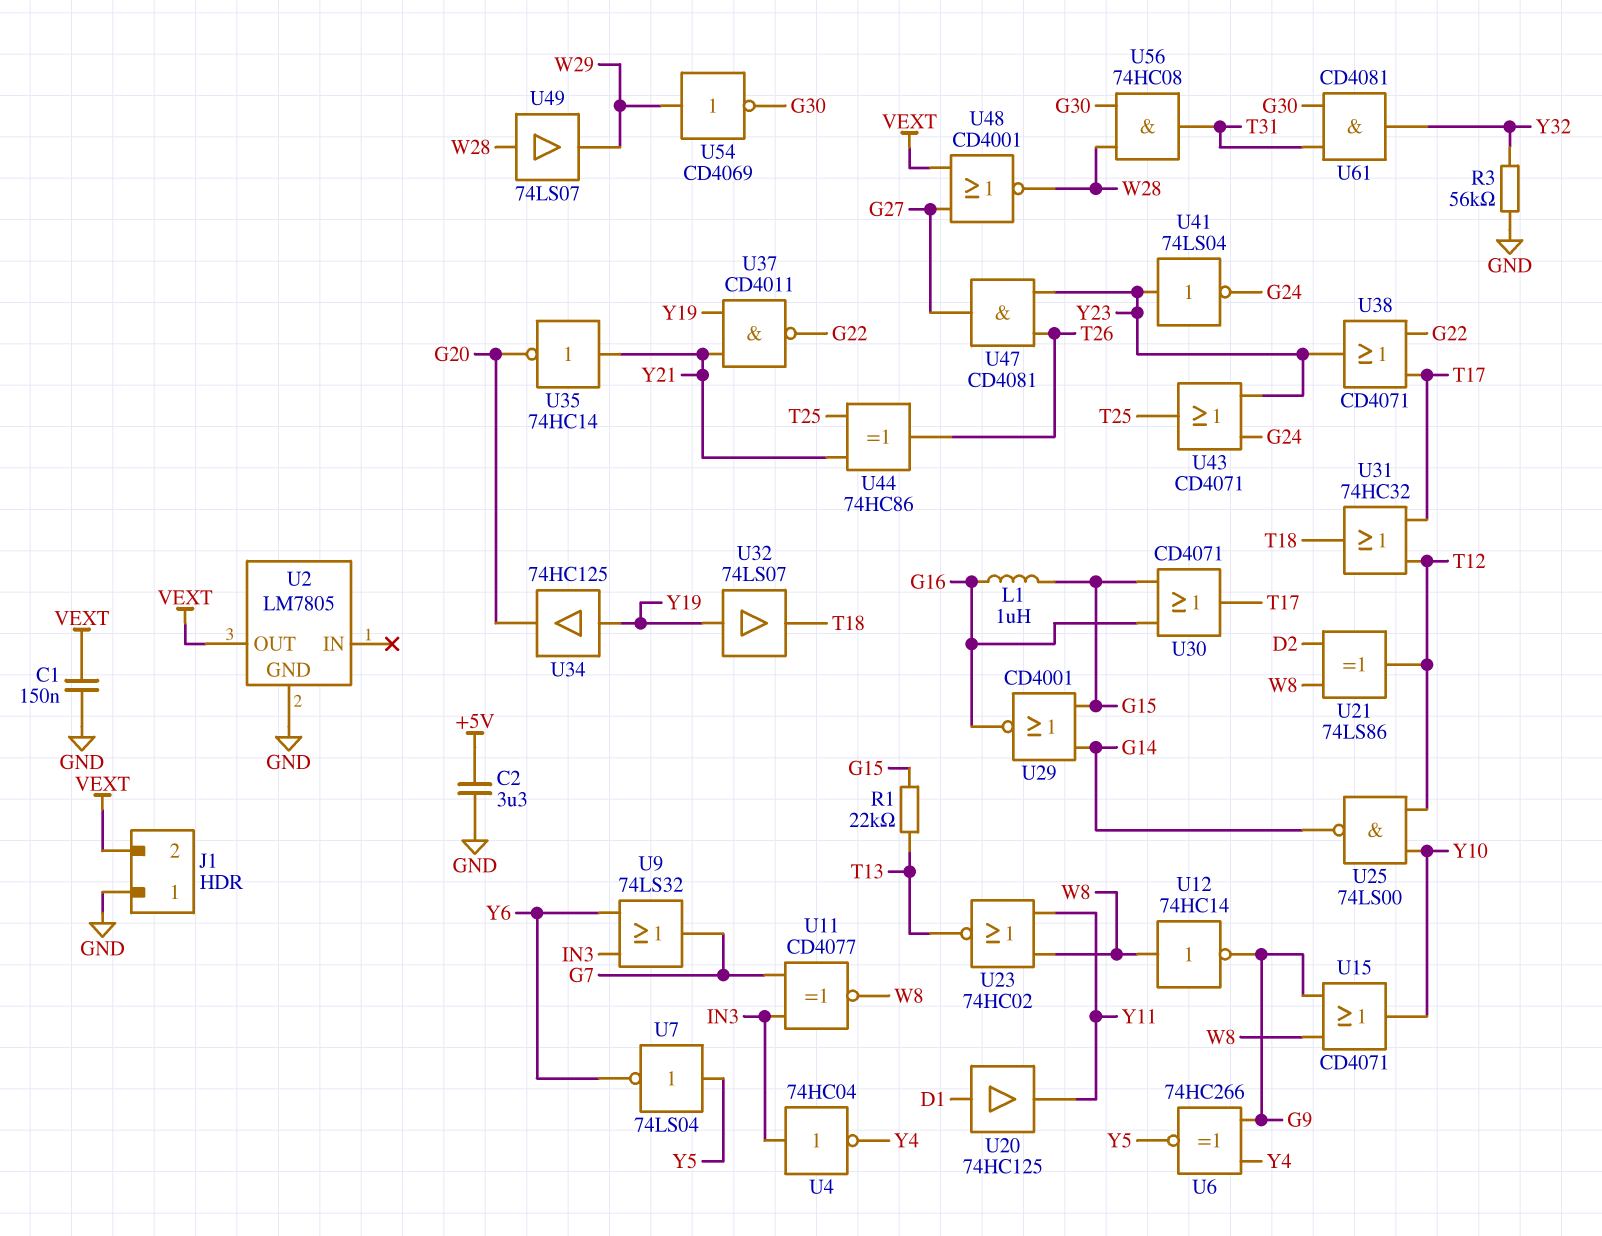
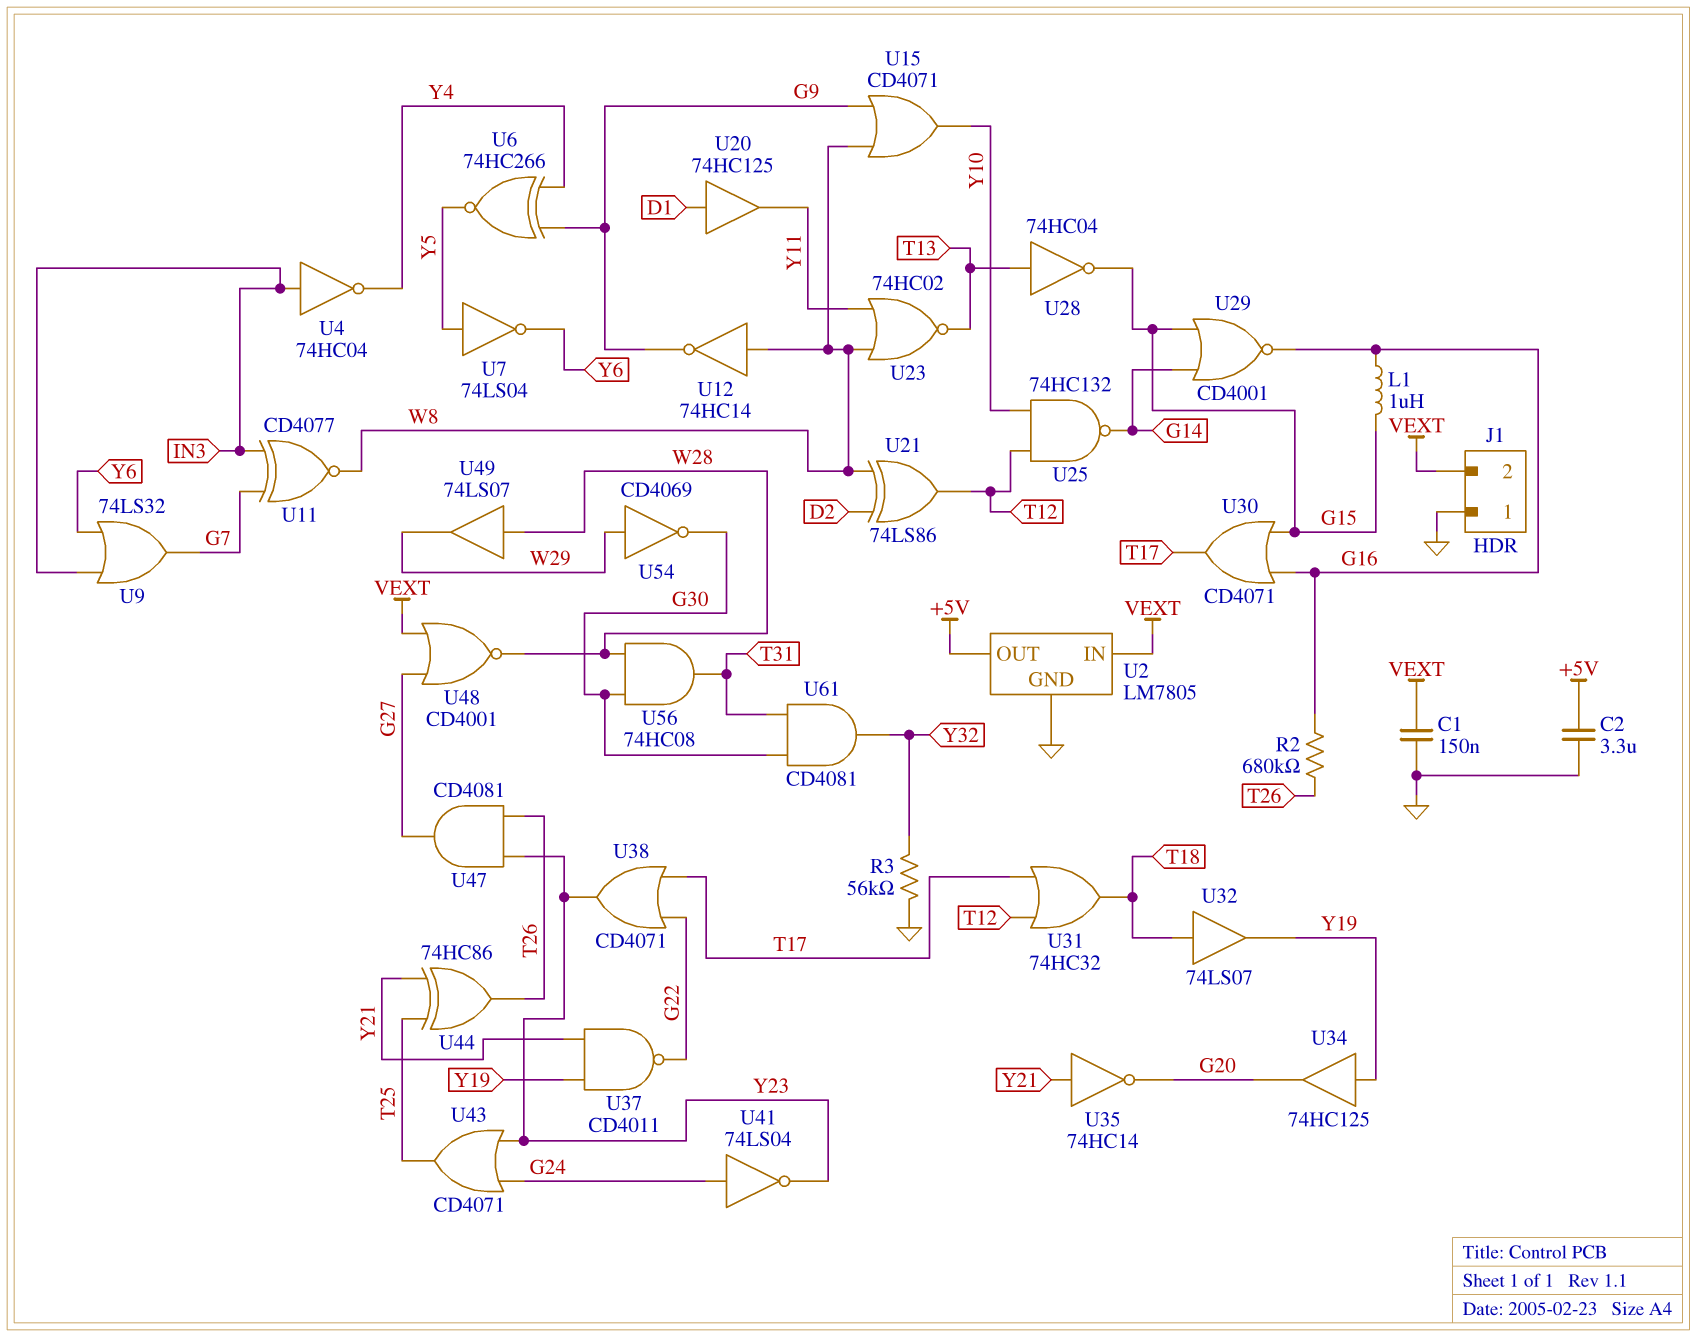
R1: 22k (G15, T13) -> none
R2: none -> 680k (G16, T26)
U2 pin IN: none -> VEXT
U2 pin OUT: VEXT -> +5V
U25: NAND 74LS00 (in T12, in Y10, out G14) -> NAND 74HC132 (in T12, in Y10, out G14)
U28: none -> NOT 74HC04 (in T13, out G15)
U32: buffer 74LS07 (in Y19, out T18) -> buffer 74LS07 (in T18, out Y19)
U41: NOT 74LS04 (in Y23, out G24) -> NOT 74LS04 (in G24, out Y23)

